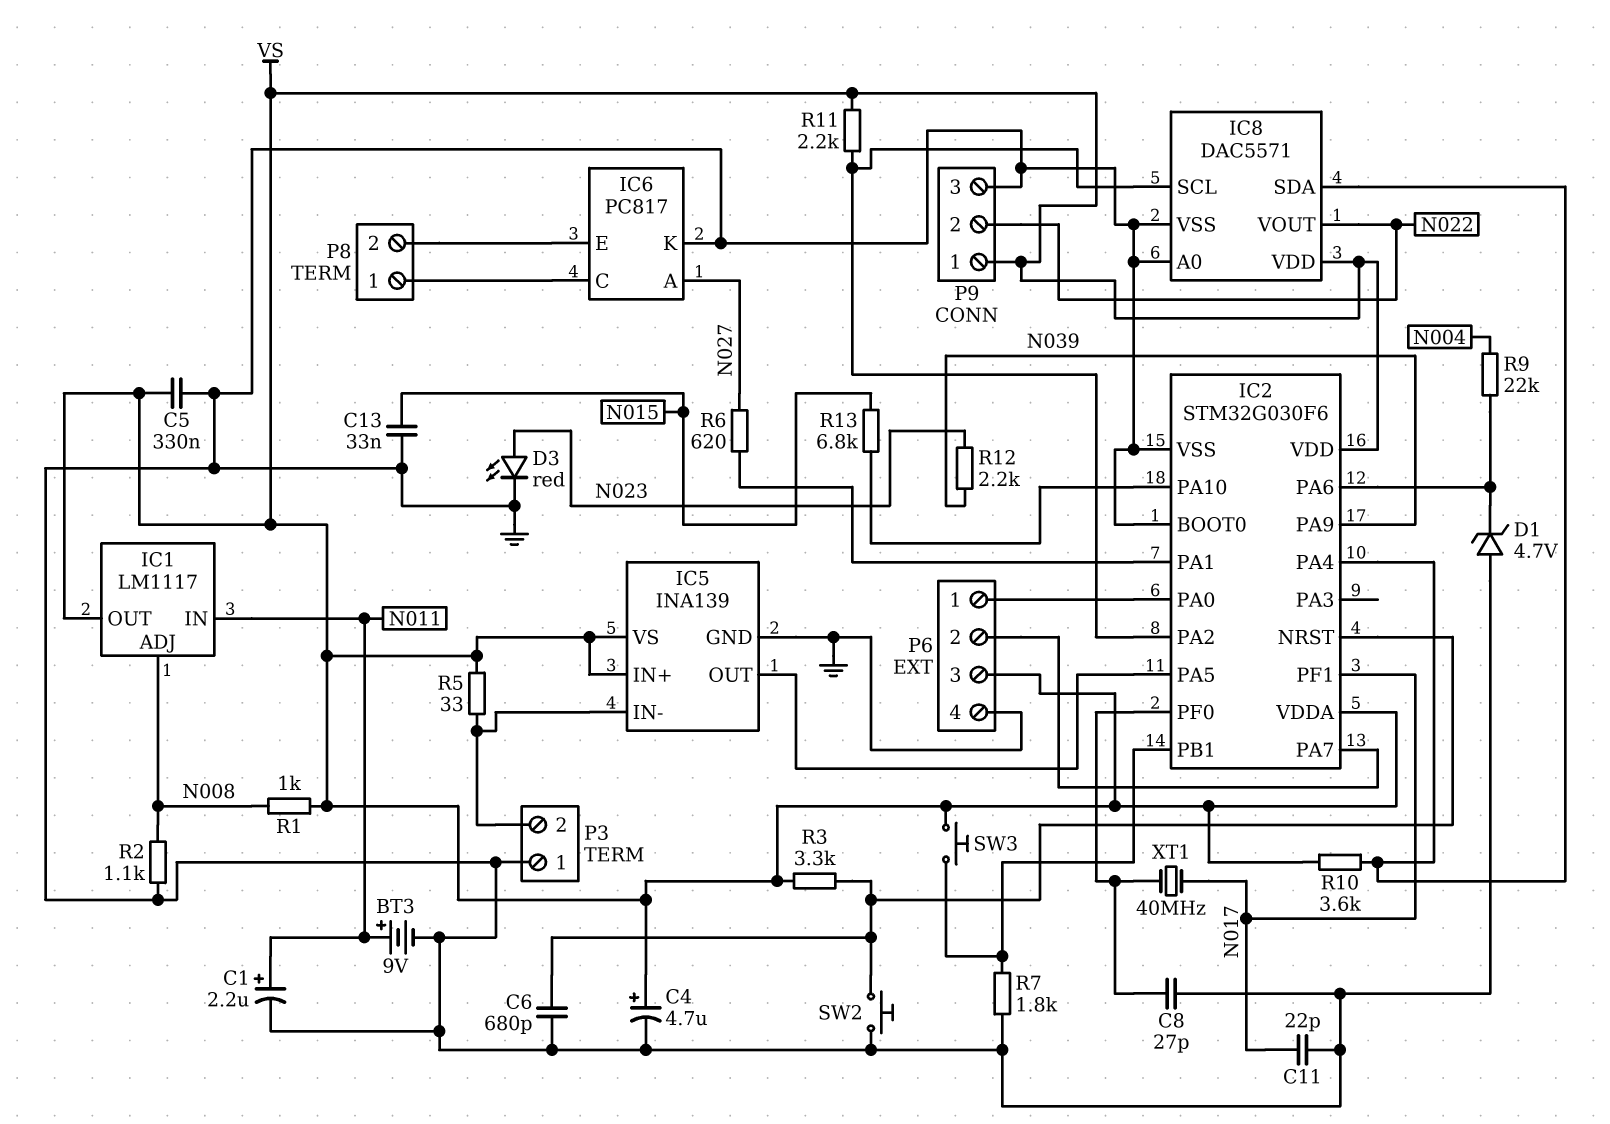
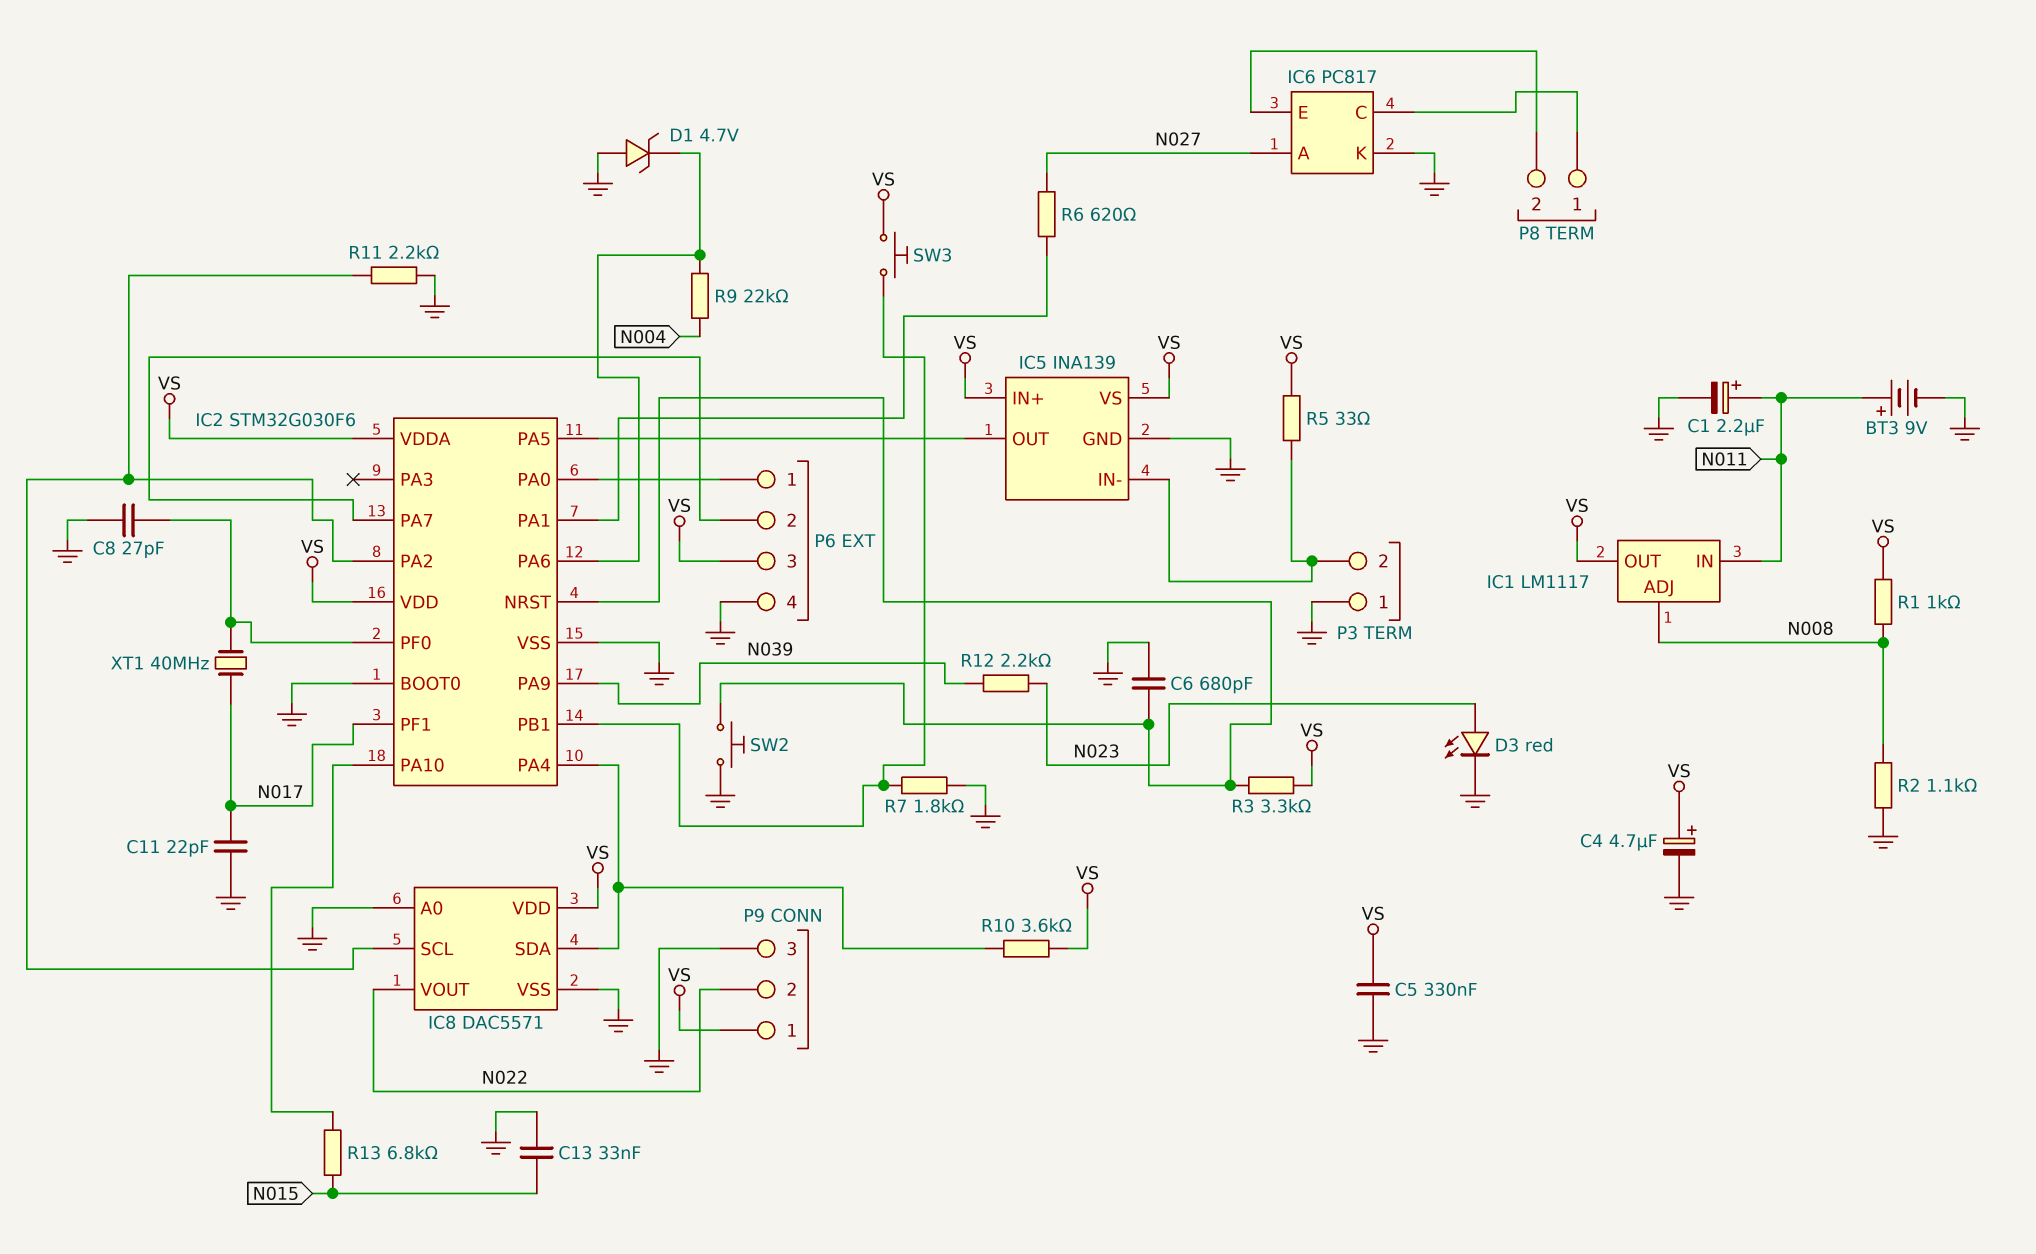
R11: 2.2k (IC2/PA2, VS) -> 2.2k (GND, IC2/PA2)

